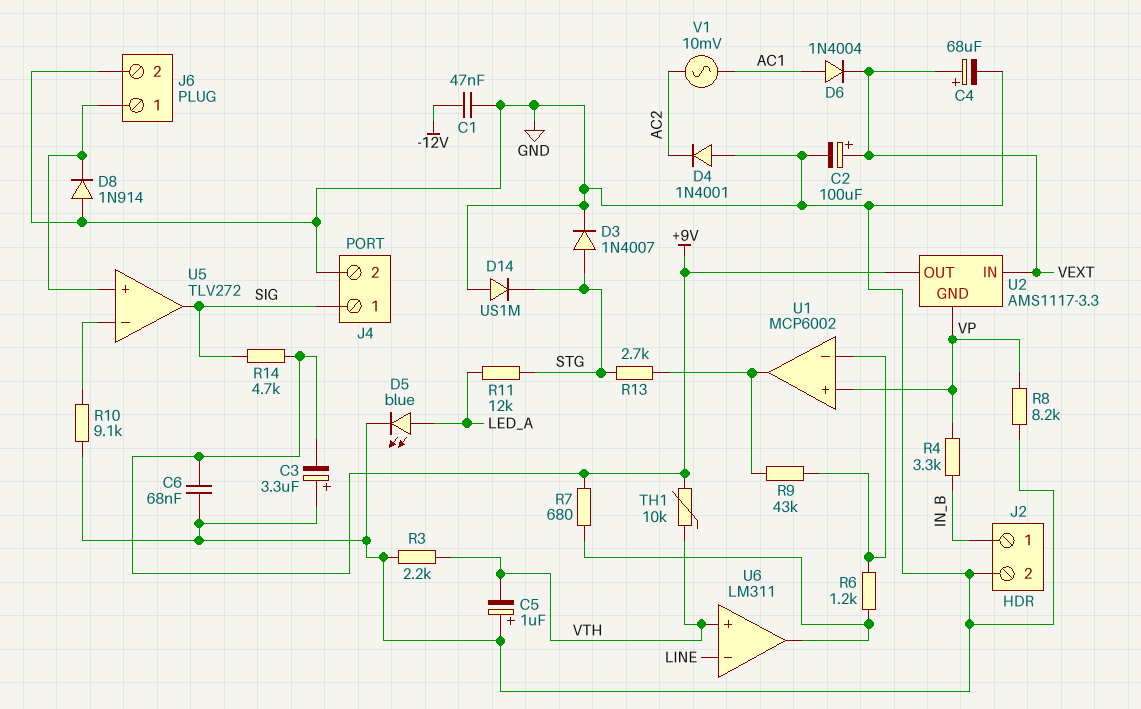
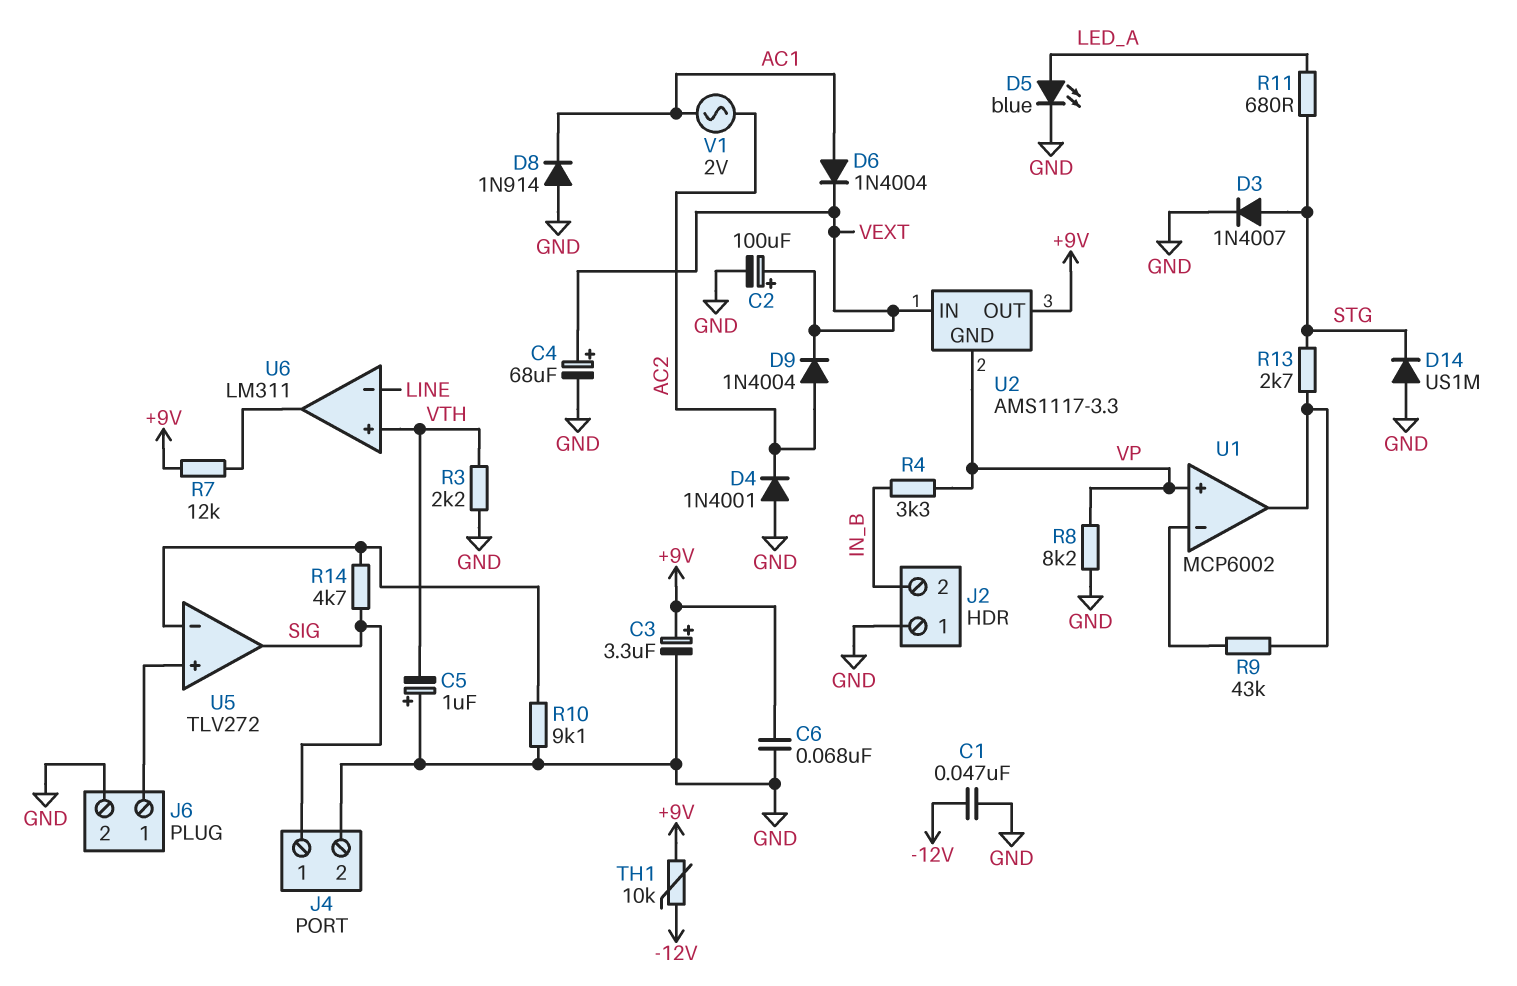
C3: 3.3uF (plus GND, minus +9V) -> 3.3uF (plus +9V, minus GND)
D8: diode 1N914 (A GND, K J6/1) -> diode 1N914 (A GND, K AC1)
D9: none -> diode 1N4004 (A AC2, K VEXT)
J2 pin 1: IN_B -> GND
J2 pin 2: GND -> IN_B
R6: 1.2k (U1/in-, U6/out) -> none
R7: 680 (+9V, U6/out) -> 12k (+9V, U6/out)
R11: 12k (LED_A, STG) -> 680 (LED_A, STG)
R14: 4.7k (+9V, SIG) -> 4.7k (SIG, U5/in-)
TH1: 10k (+9V, VTH) -> 10k (+9V, -12V)
V1: AC 10mV (AC1, AC2) -> AC 2V (AC1, AC2)

